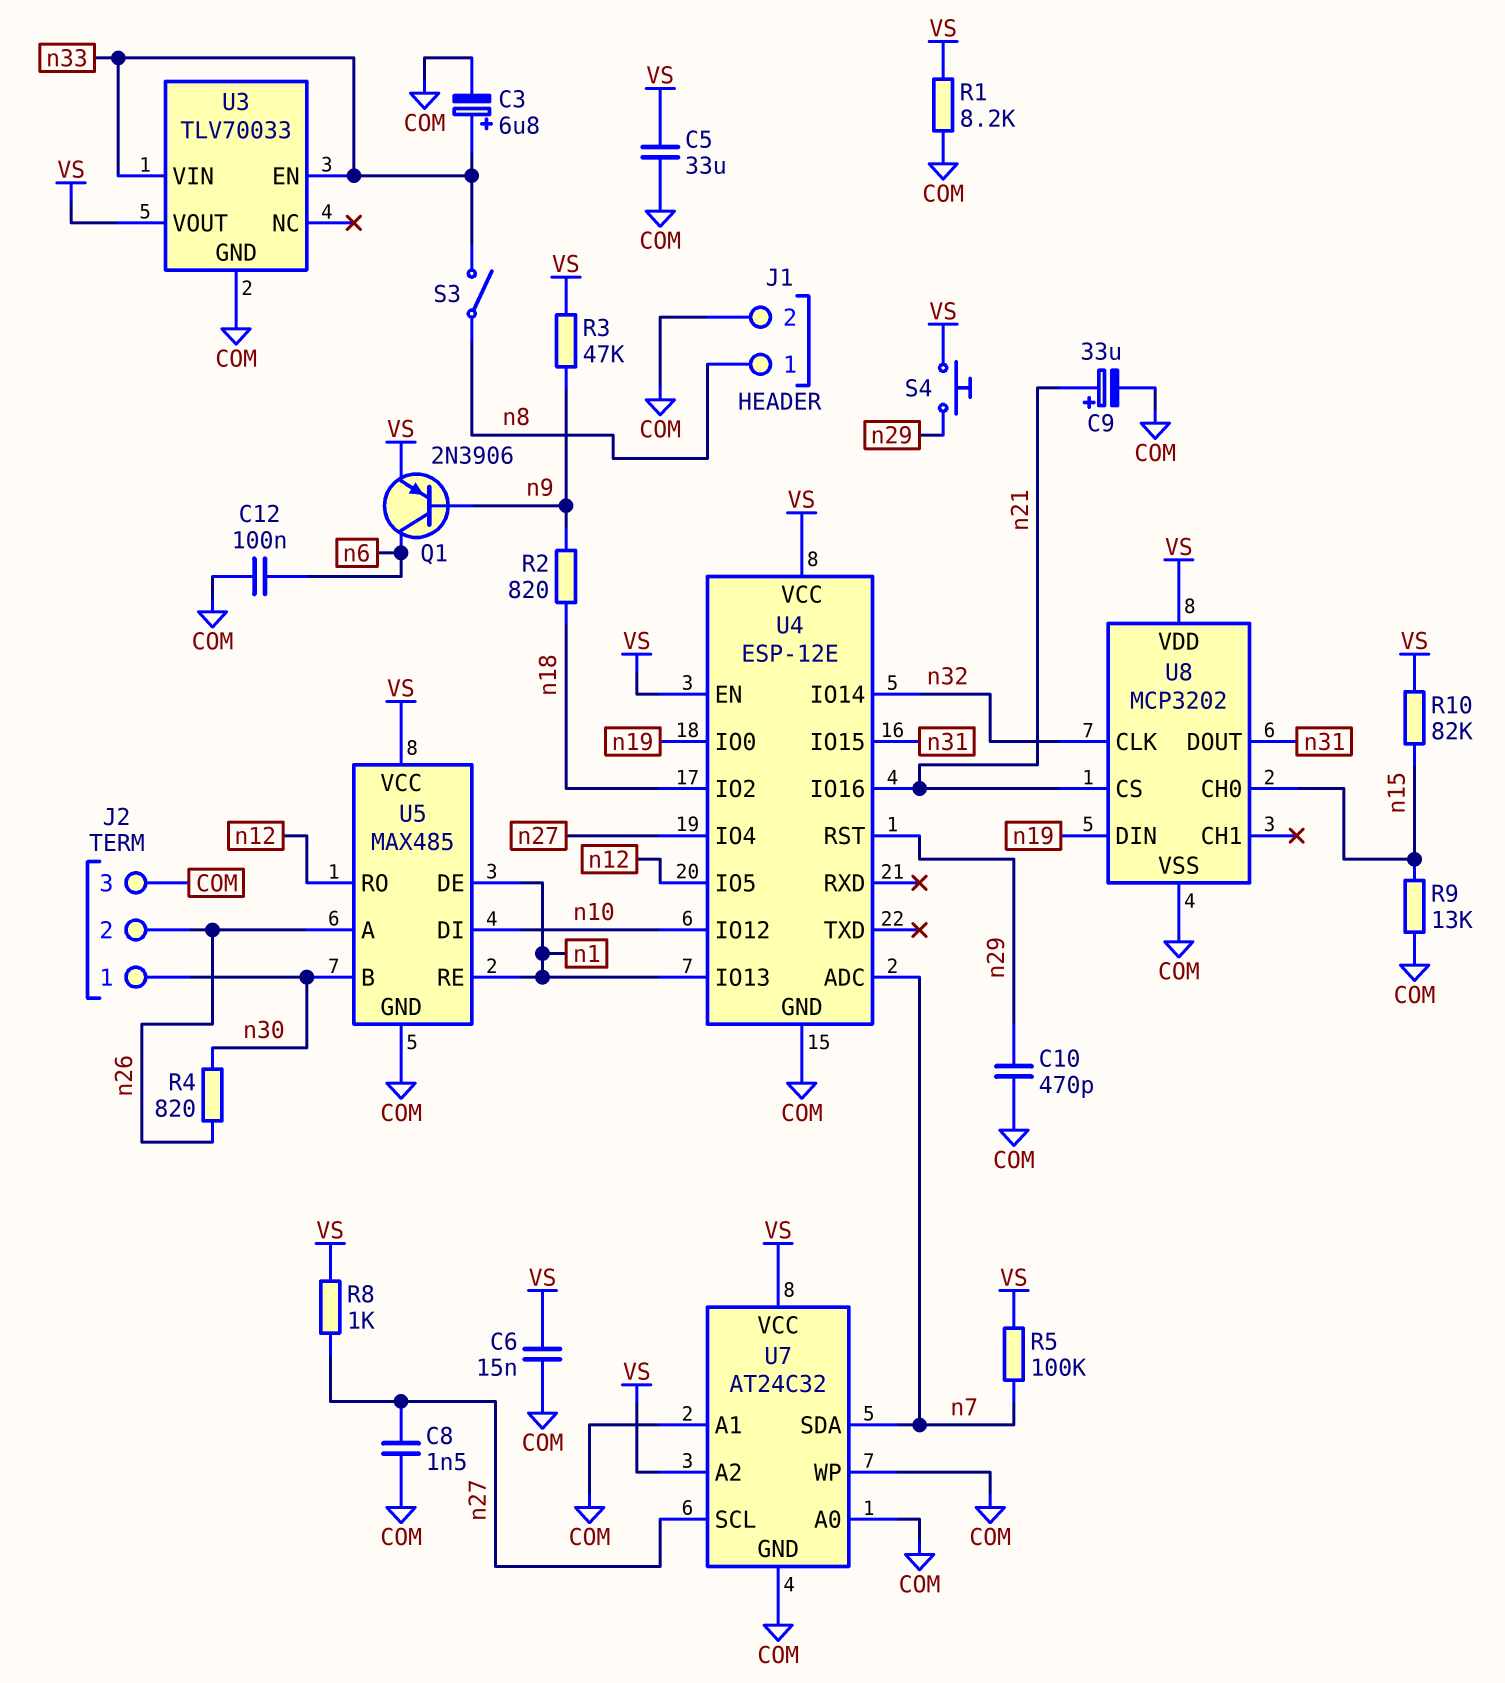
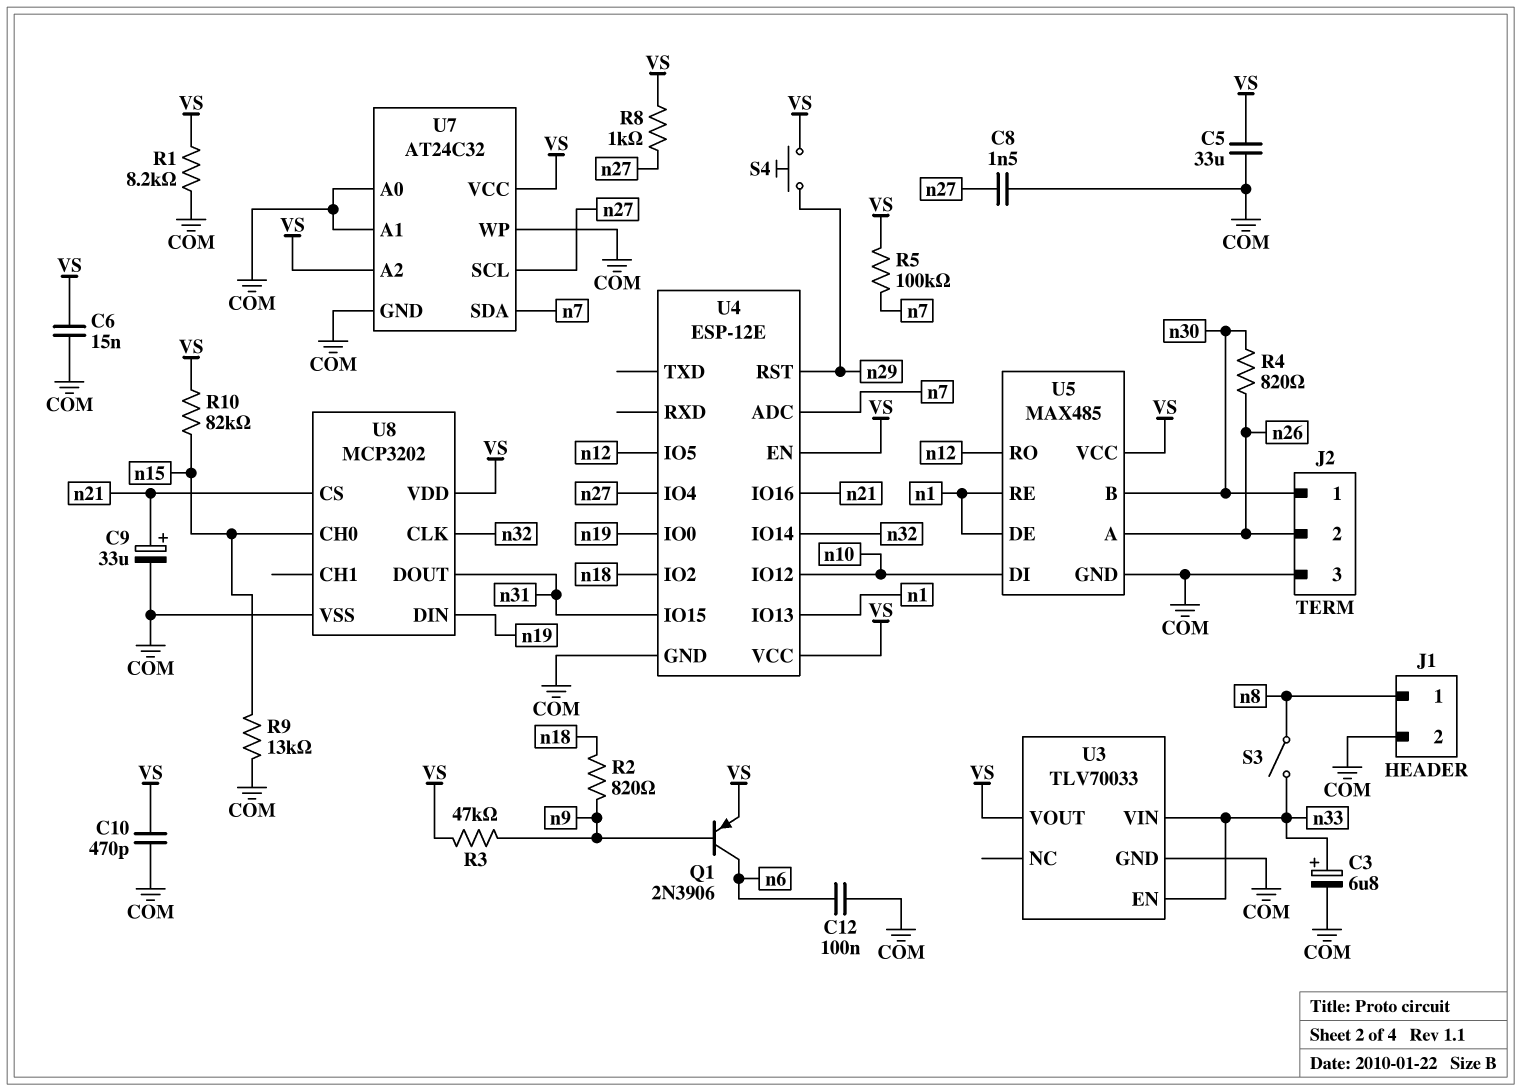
C10: 470pF (COM, n29) -> 470pF (COM, VS)

